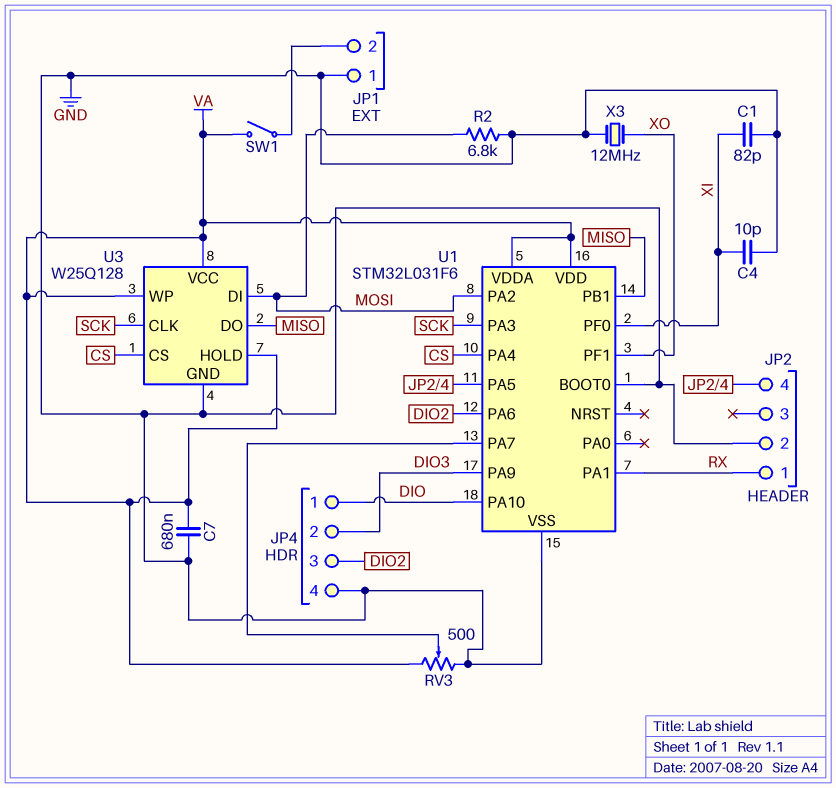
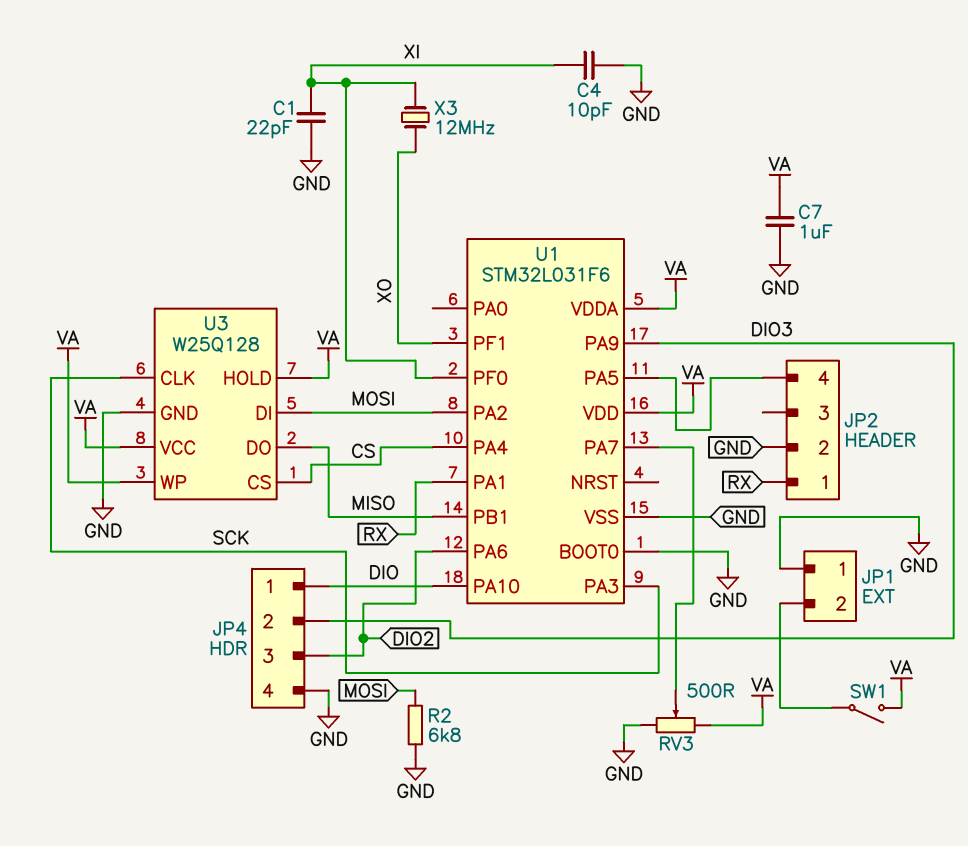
C1: 82pF (GND, XI) -> 22pF (GND, XI)
C7: 680nF (GND, VA) -> 1uF (GND, VA)
X3: 12MHz (GND, XO) -> 12MHz (XI, XO)

